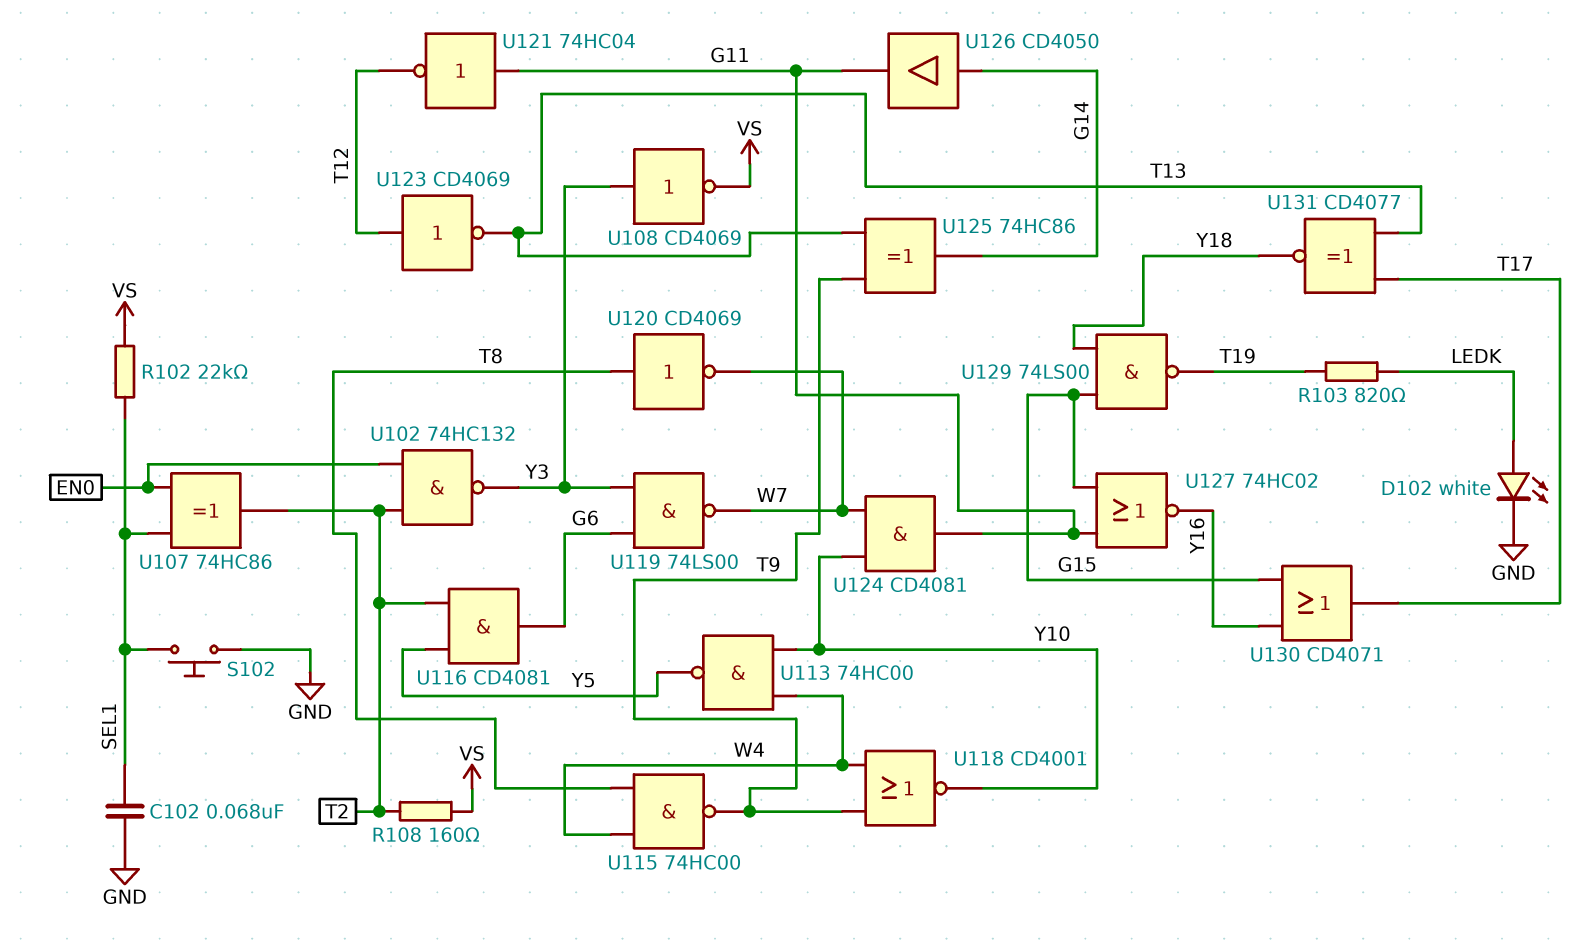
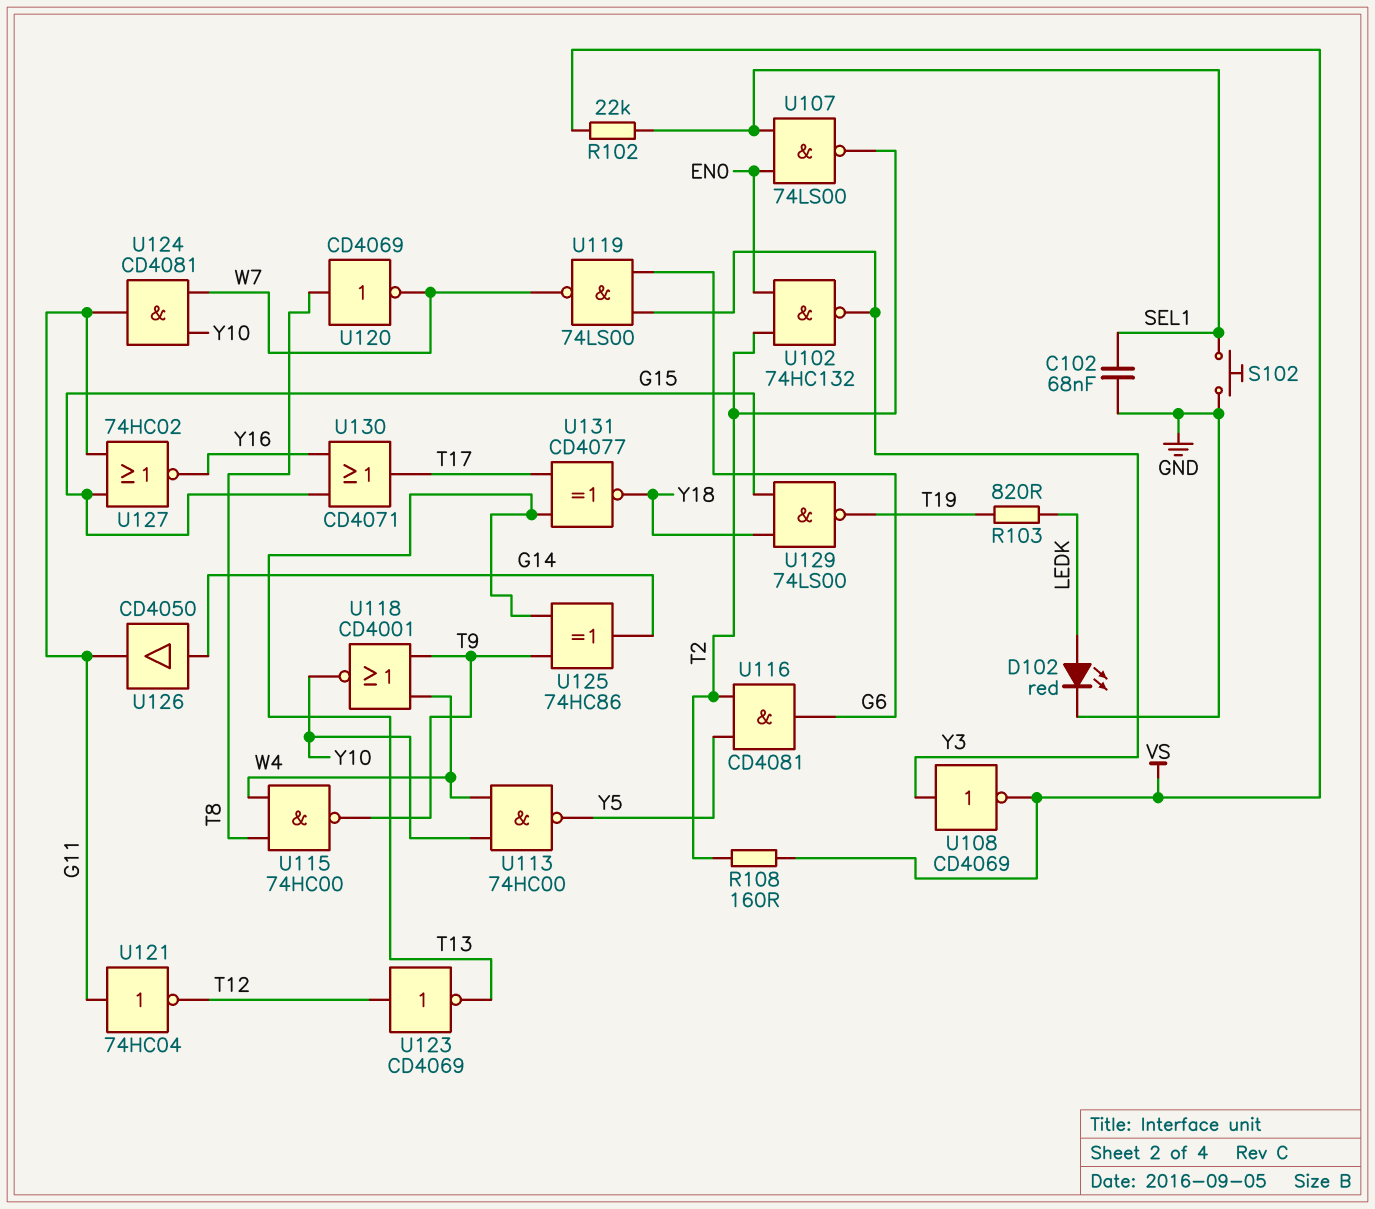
D102: LED white (A LEDK, K GND) -> LED red (A LEDK, K GND)
U107: XOR 74HC86 (in EN0, in SEL1, out T2) -> NAND 74LS00 (in EN0, in SEL1, out T2)

